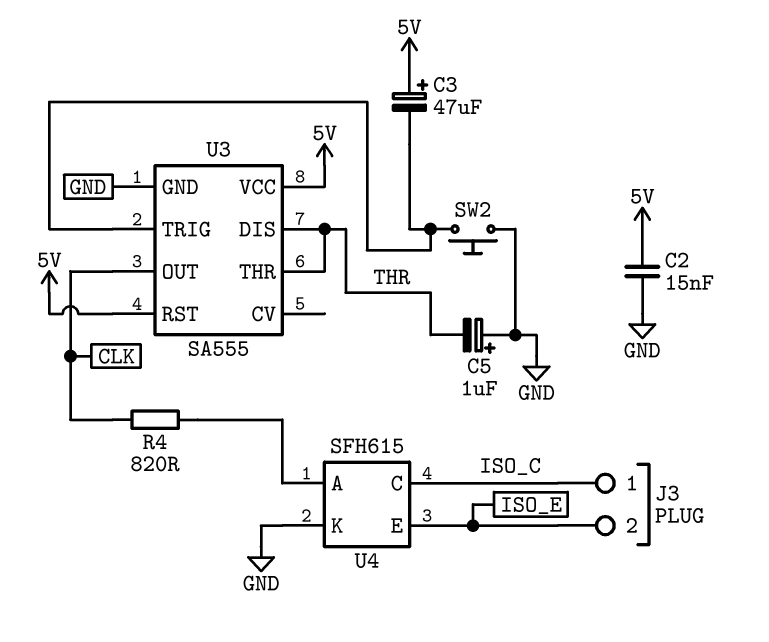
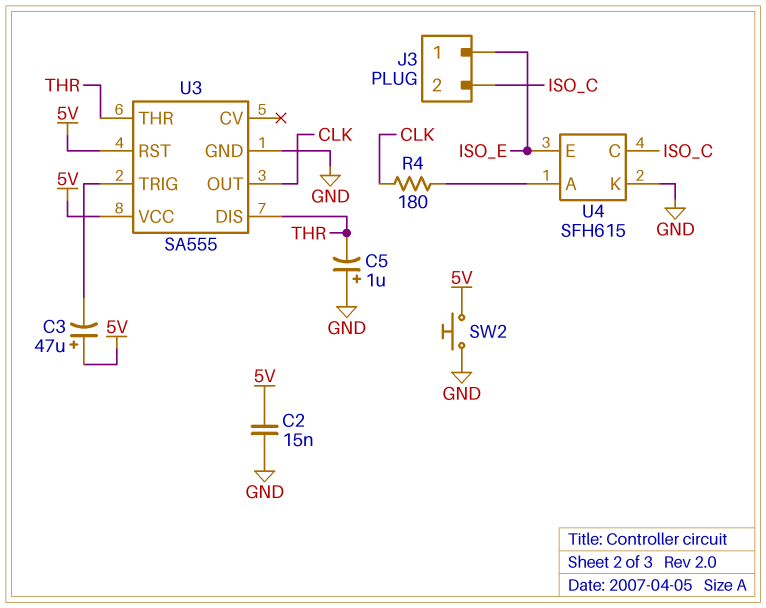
J3 pin 1: ISO_C -> ISO_E
J3 pin 2: ISO_E -> ISO_C
R4: 820 (CLK, U4/A) -> 180 (CLK, U4/A)
SW2: button (GND, U3/TRIG) -> button (5V, GND)

